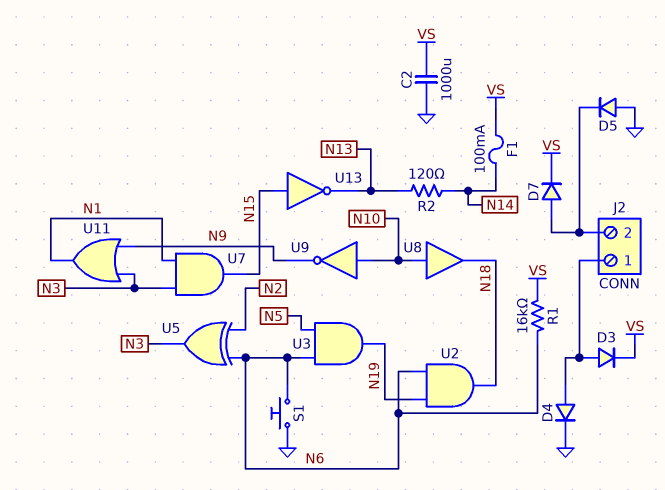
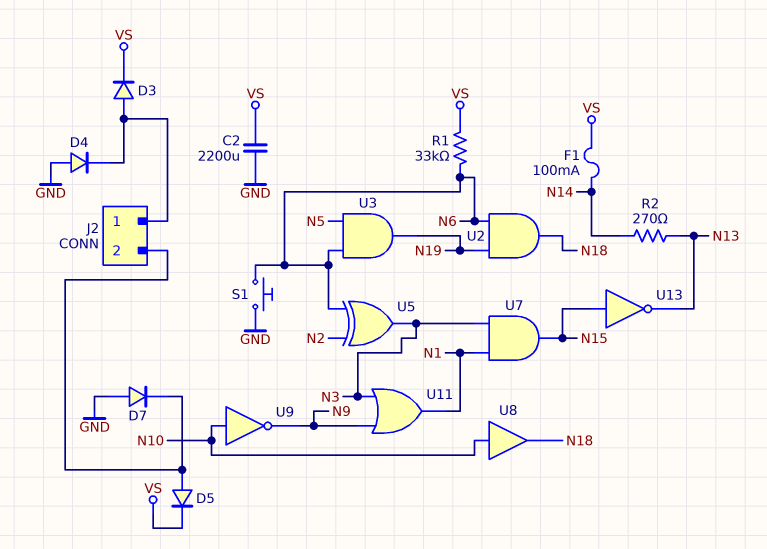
C2: 1000uF (GND, VS) -> 2200uF (GND, VS)
D4: diode (A J2/1, K GND) -> diode (A GND, K J2/1)
D5: diode (A GND, K J2/2) -> diode (A J2/2, K VS)
D7: diode (A J2/2, K VS) -> diode (A GND, K J2/2)
R1: 16k (N6, VS) -> 33k (N6, VS)
R2: 120 (N13, N14) -> 270 (N13, N14)

